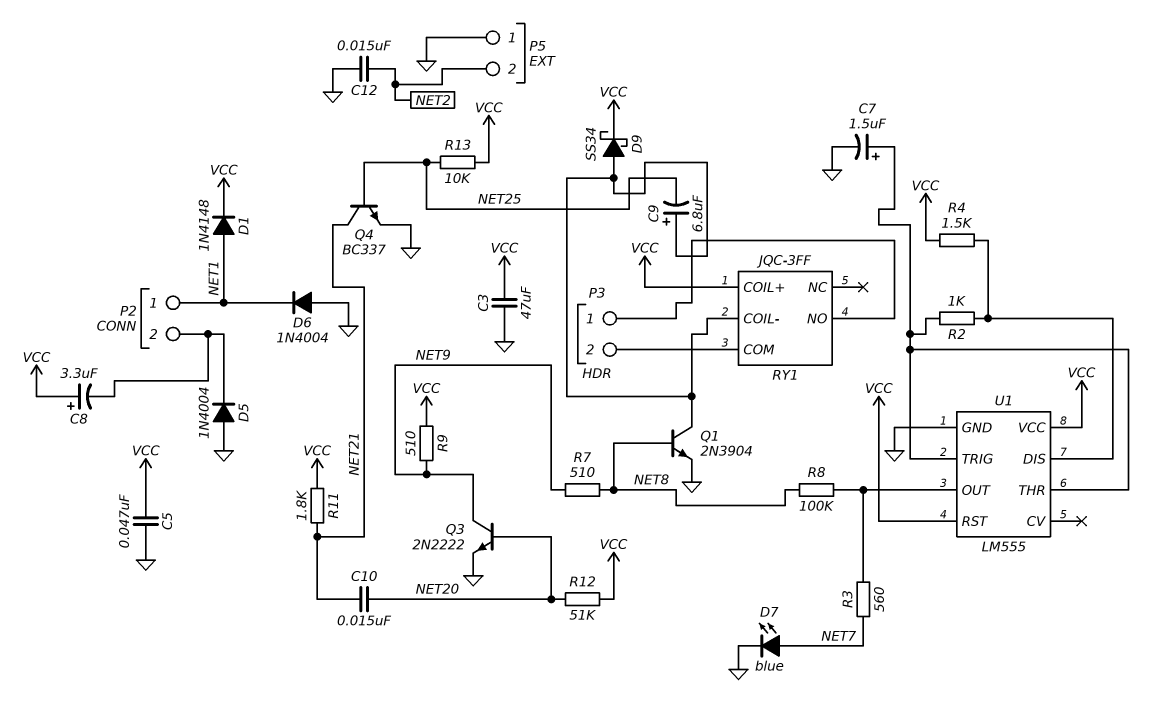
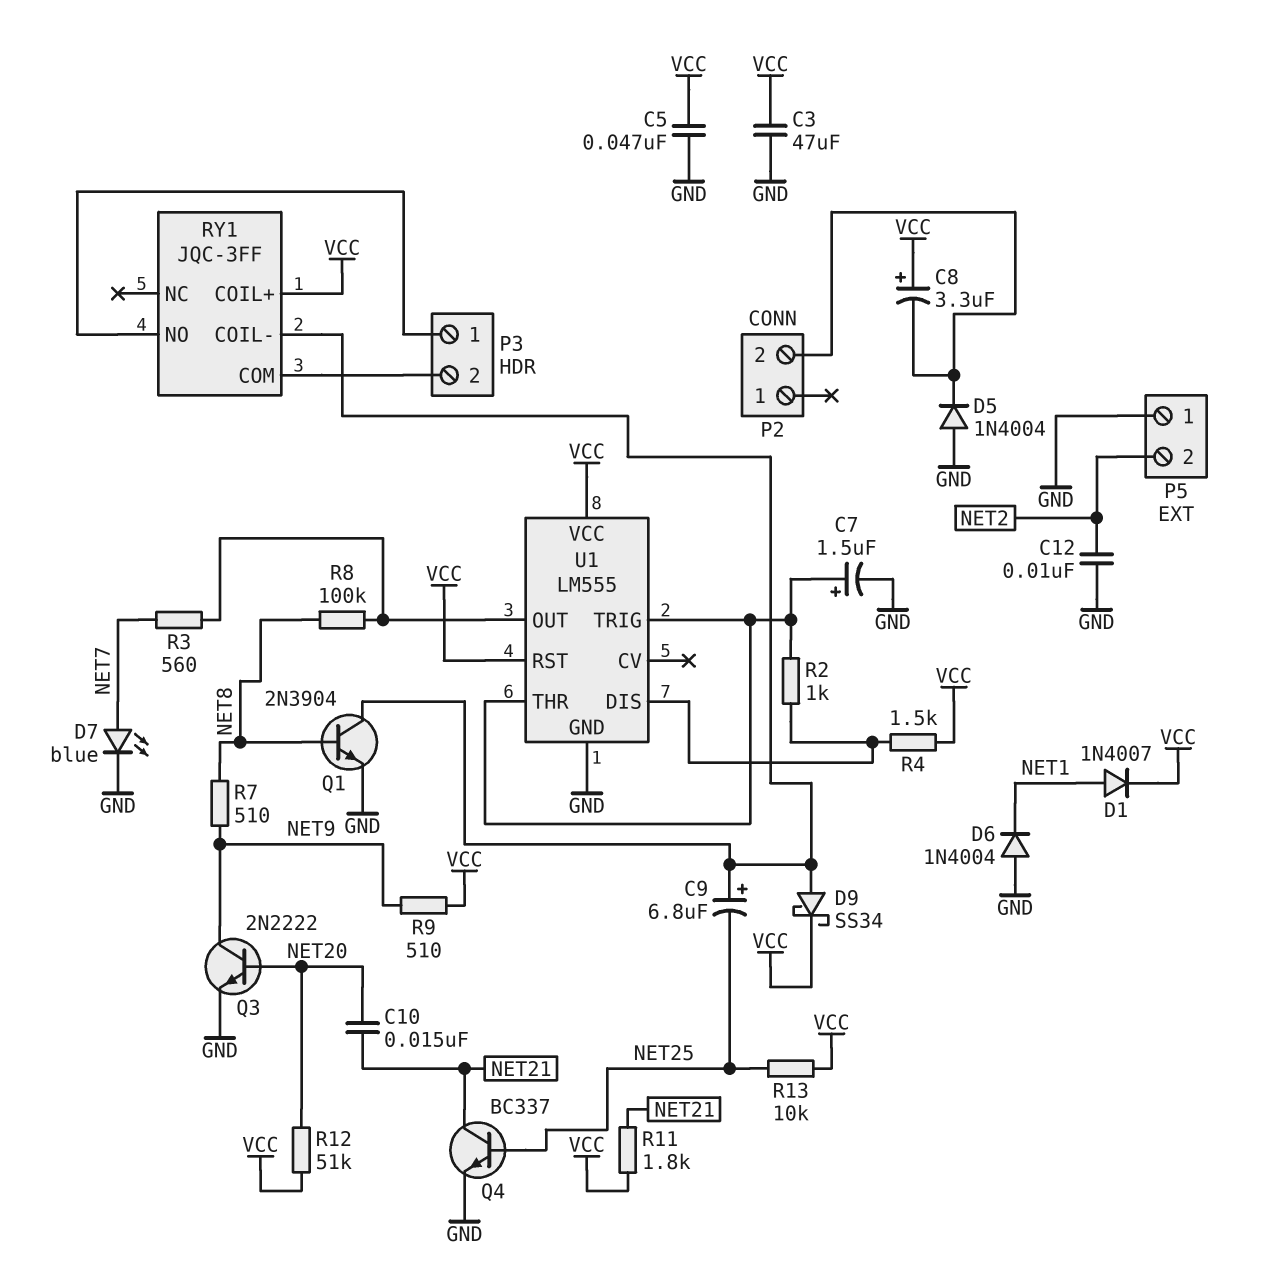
C12: 15nF (GND, NET2) -> 10nF (GND, NET2)
D1: diode 1N4148 (A NET1, K VCC) -> diode 1N4007 (A NET1, K VCC)
P2 pin 1: NET1 -> none

